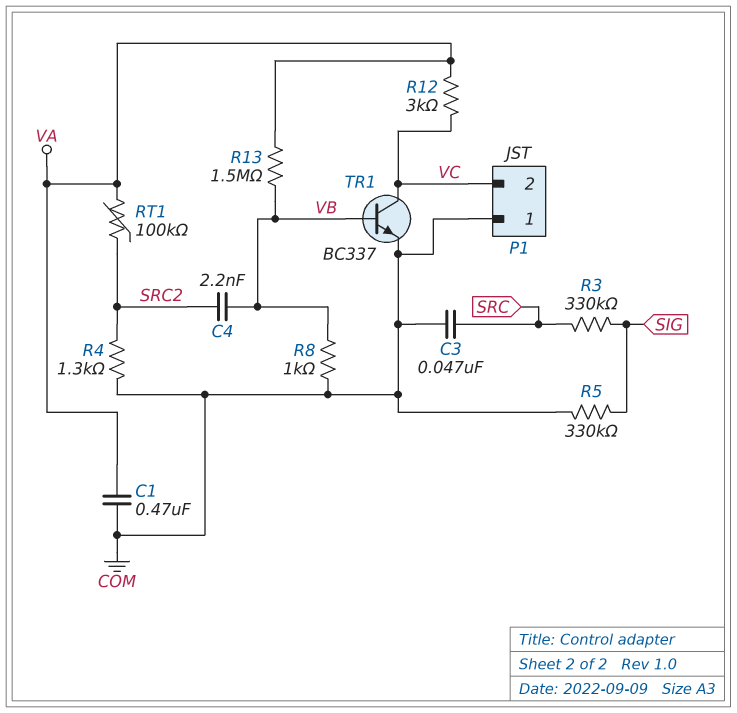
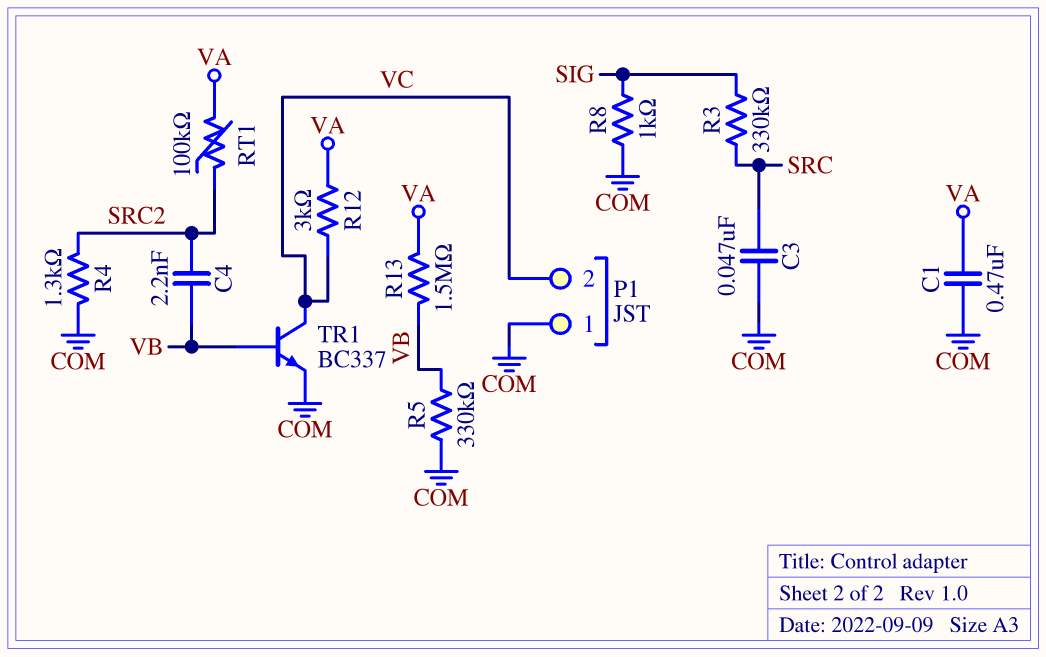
R5: 330k (COM, SIG) -> 330k (COM, VB)
R8: 1k (COM, VB) -> 1k (COM, SIG)

